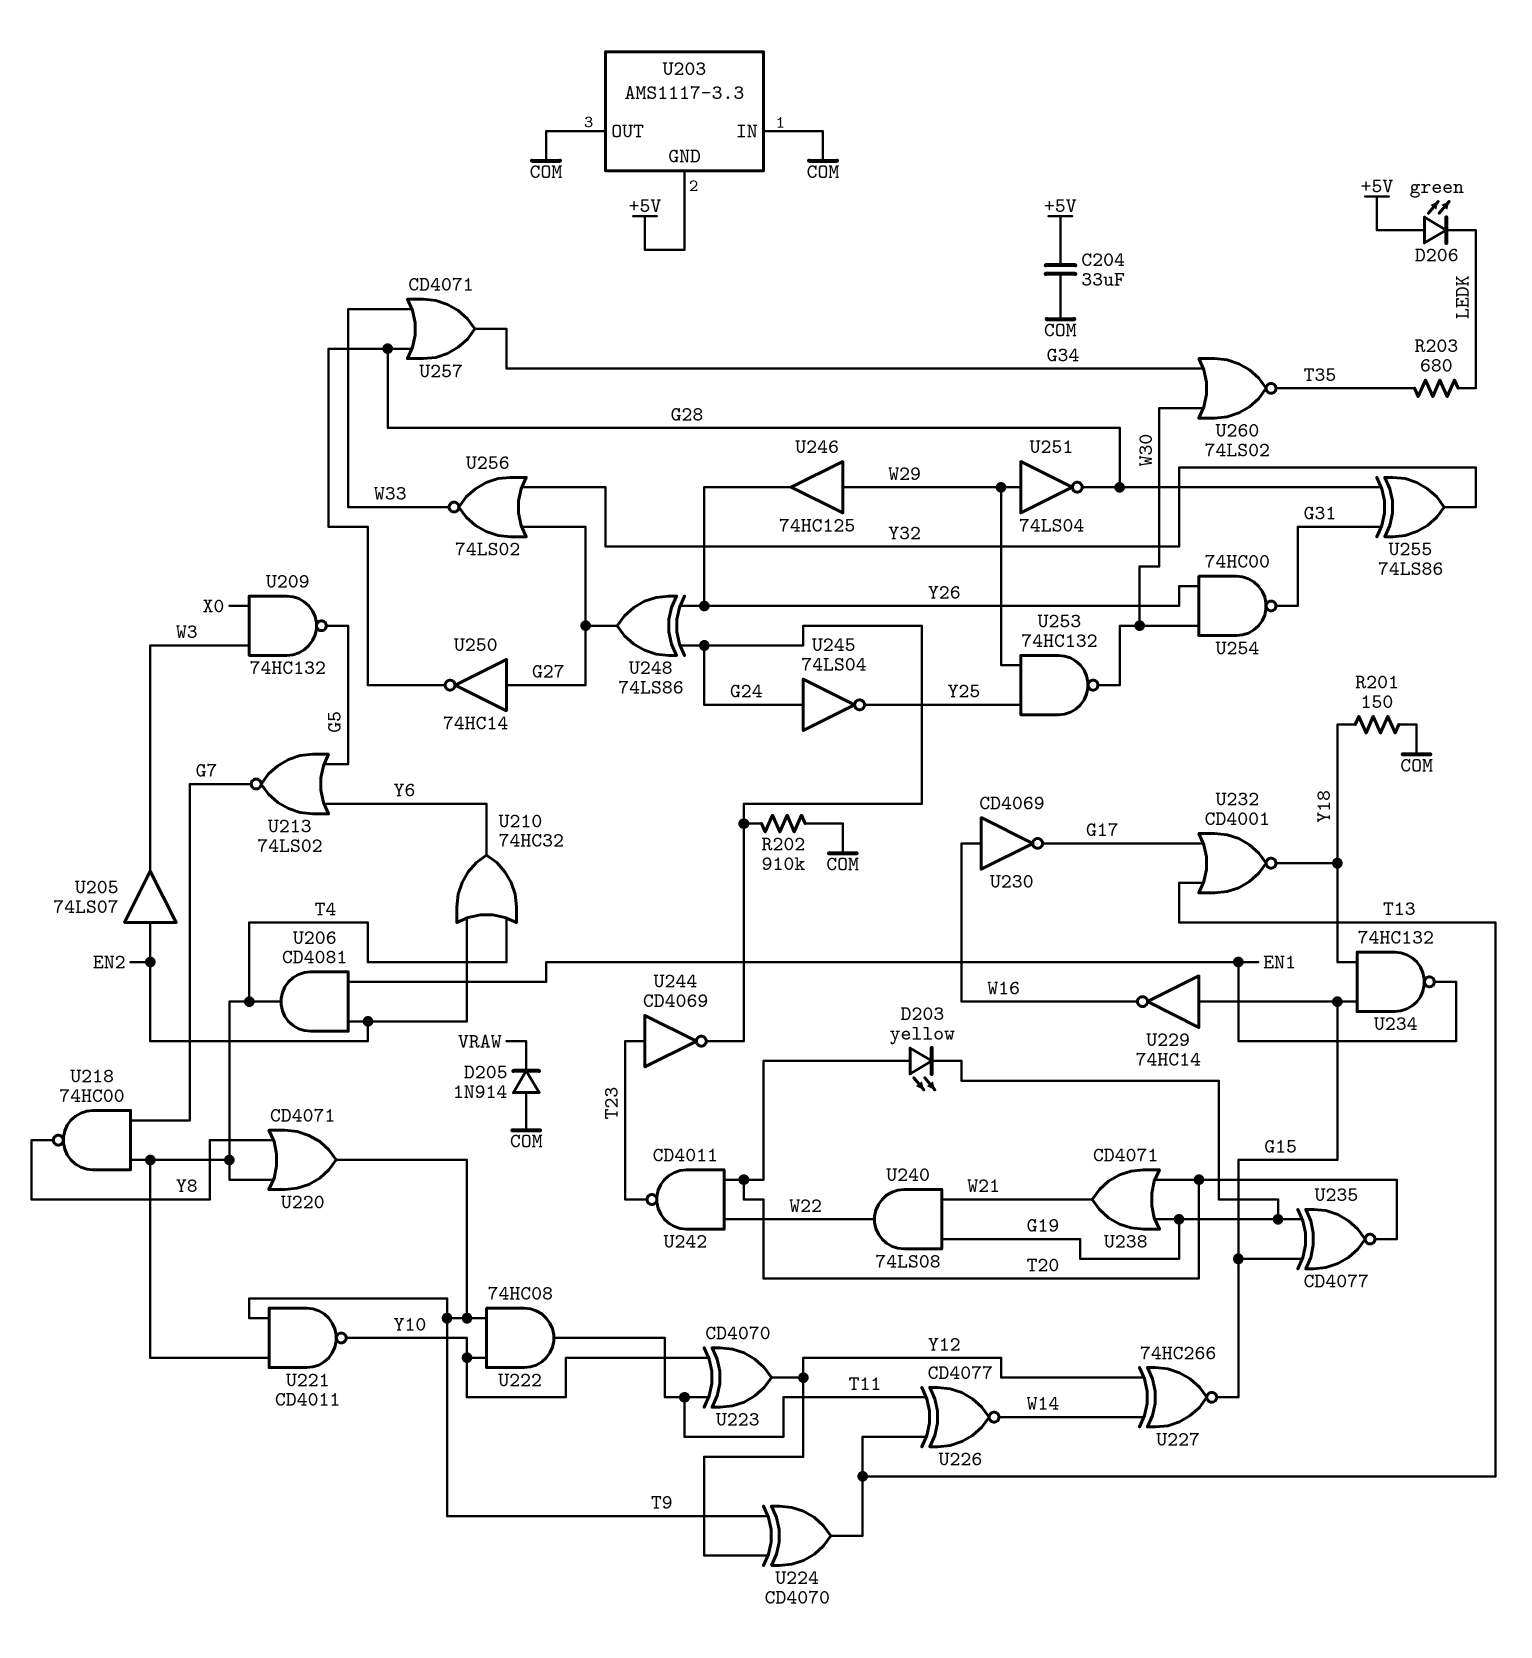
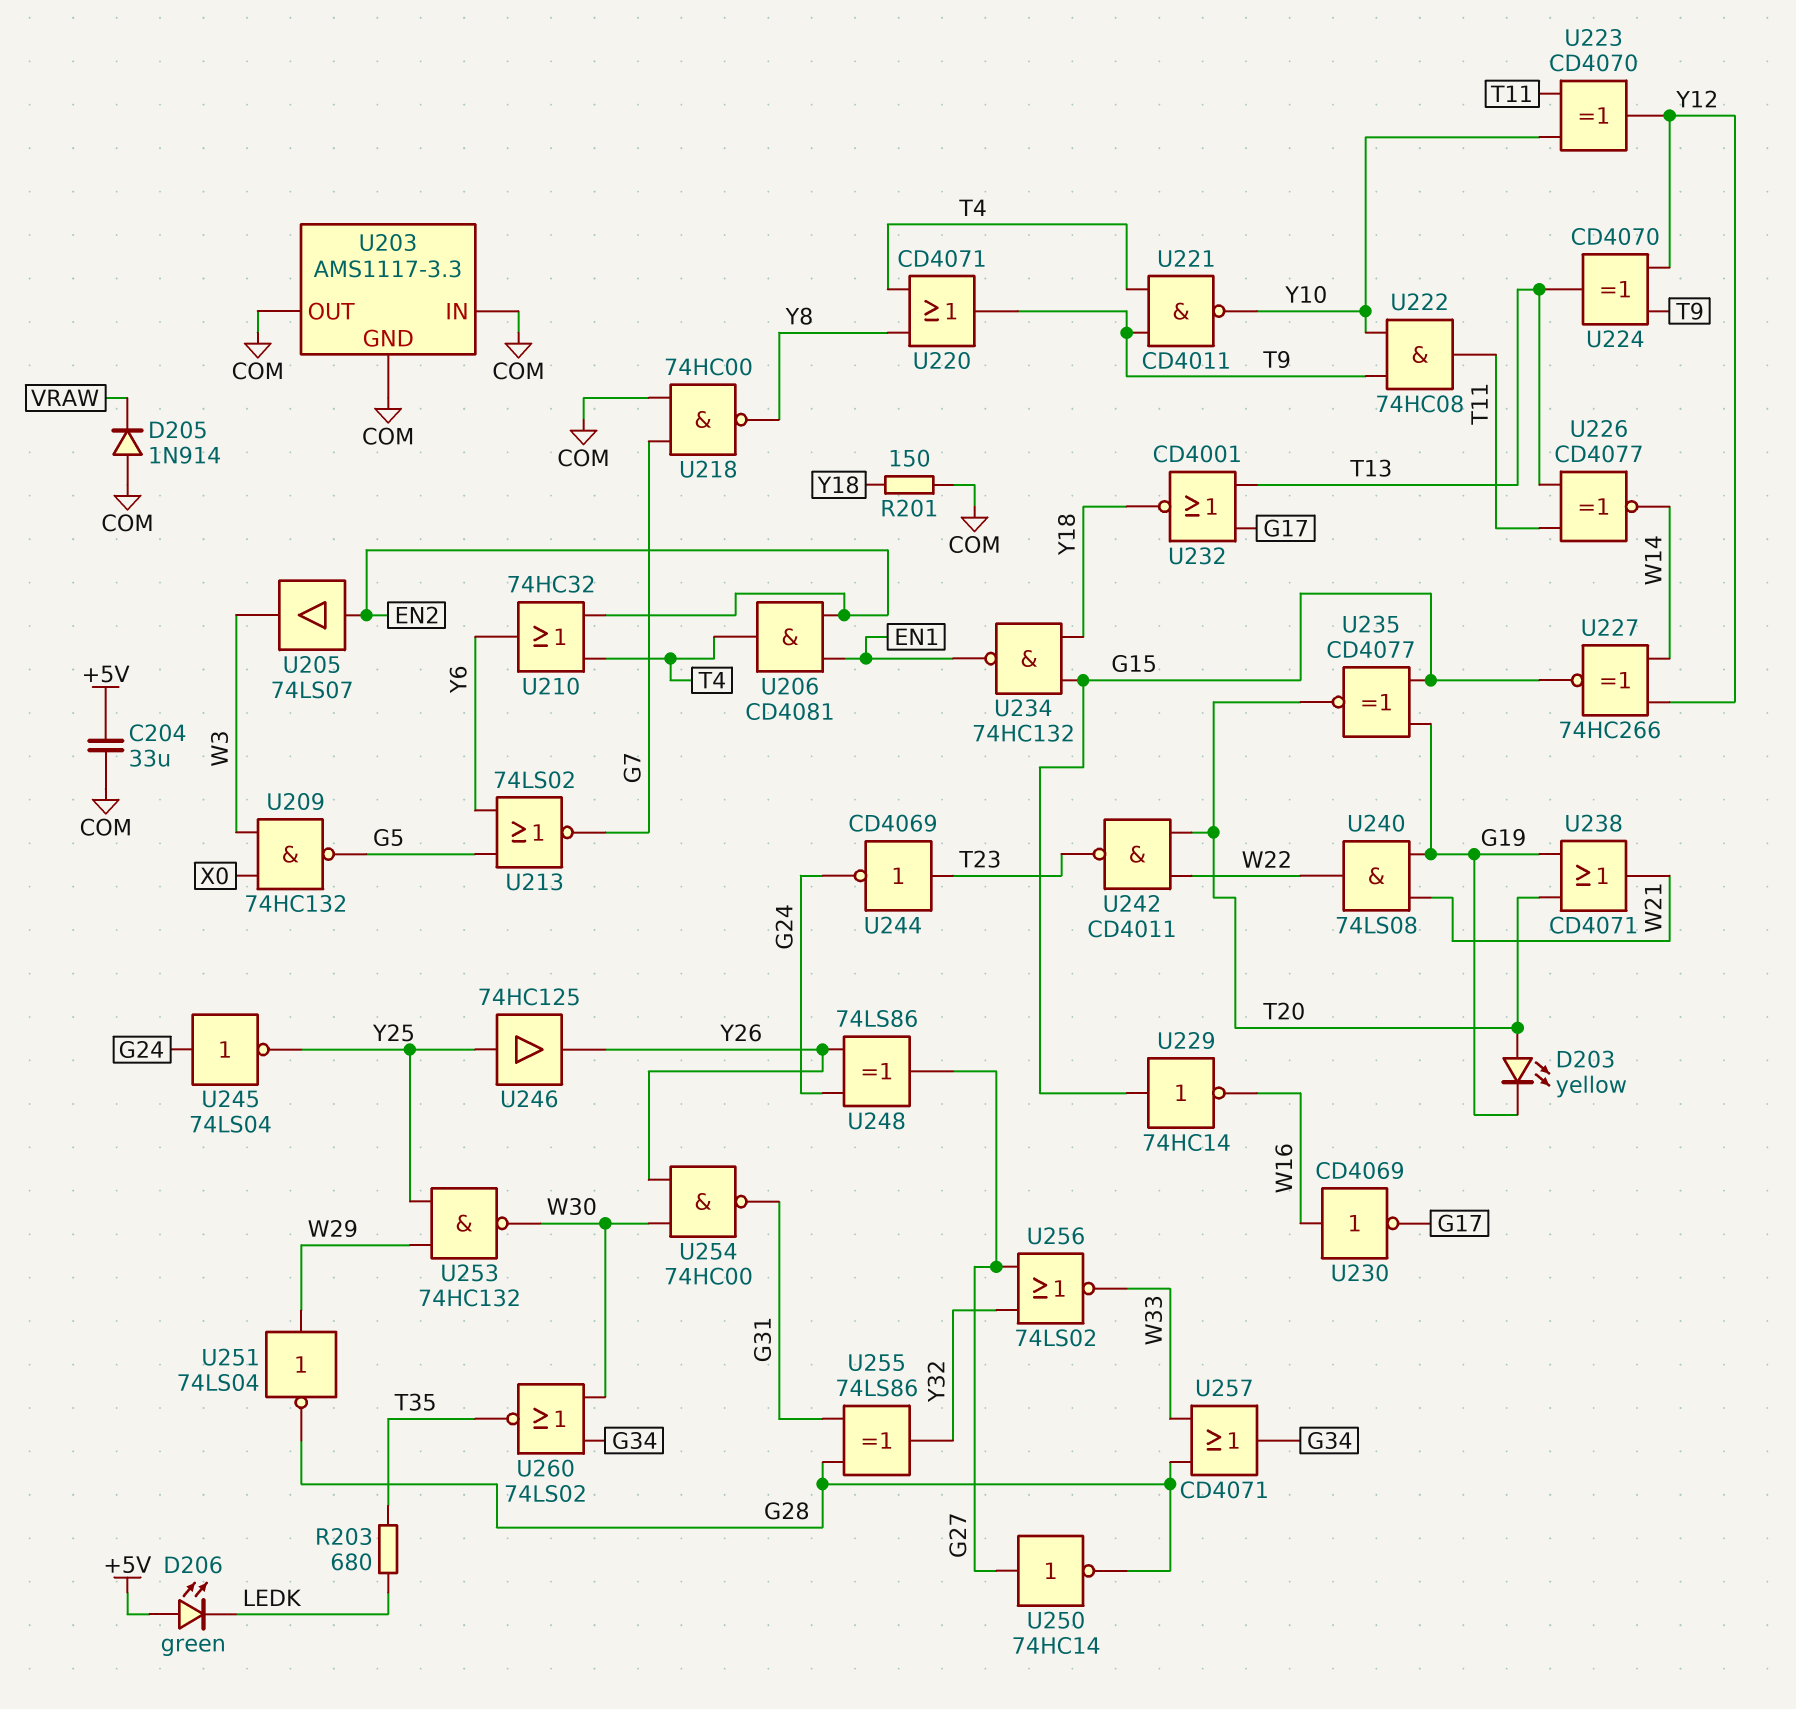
R202: 910k (COM, G24) -> none
U203 pin GND: +5V -> COM
U218: NAND 74HC00 (in G7, in T4, out Y8) -> NAND 74HC00 (in COM, in G7, out Y8)
U246: buffer 74HC125 (in W29, out Y26) -> buffer 74HC125 (in Y25, out Y26)

